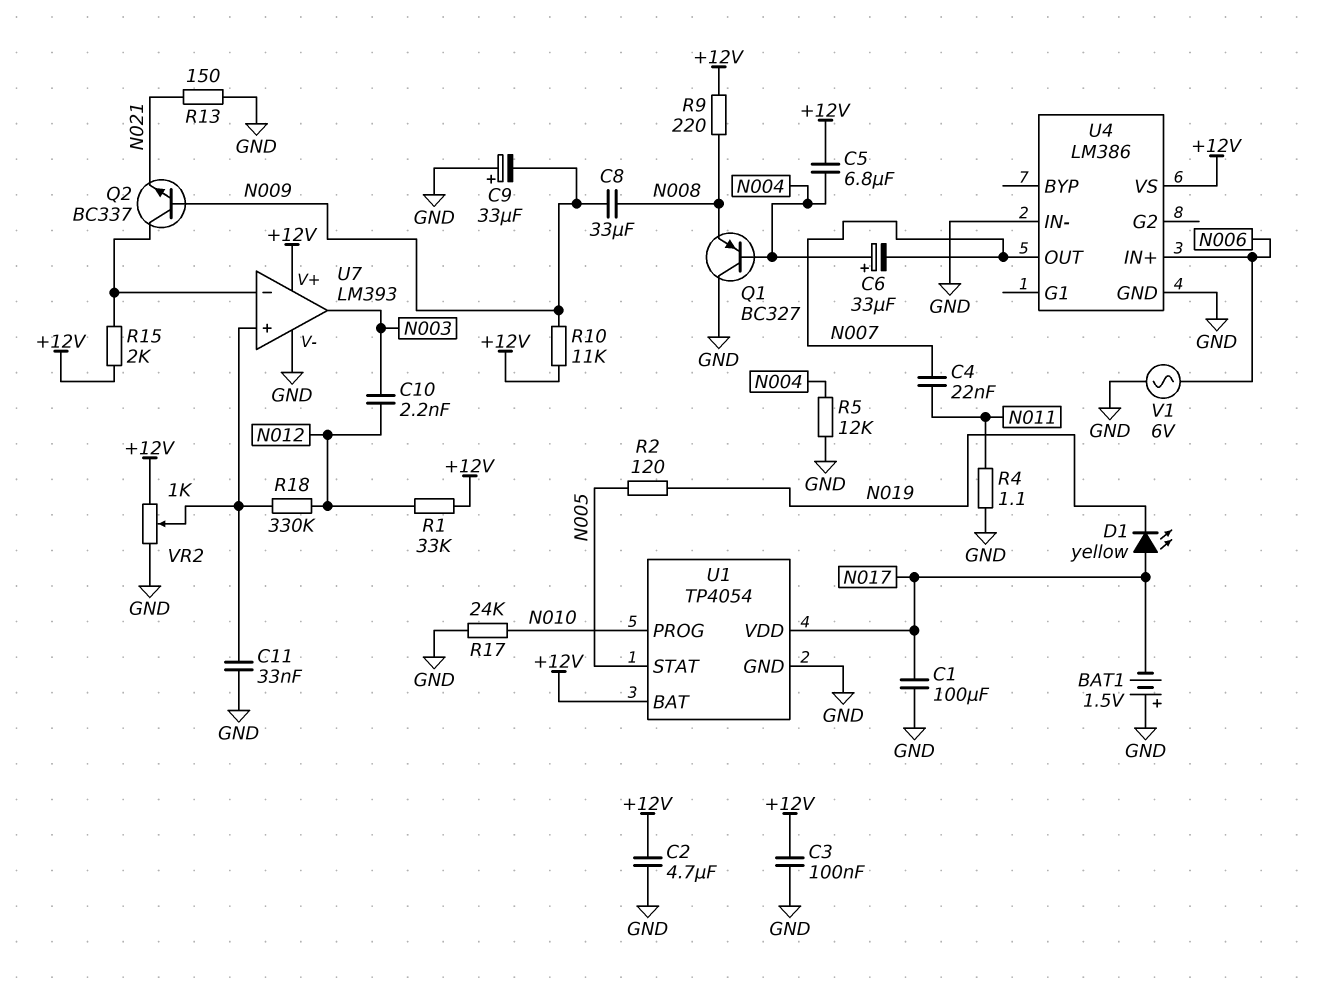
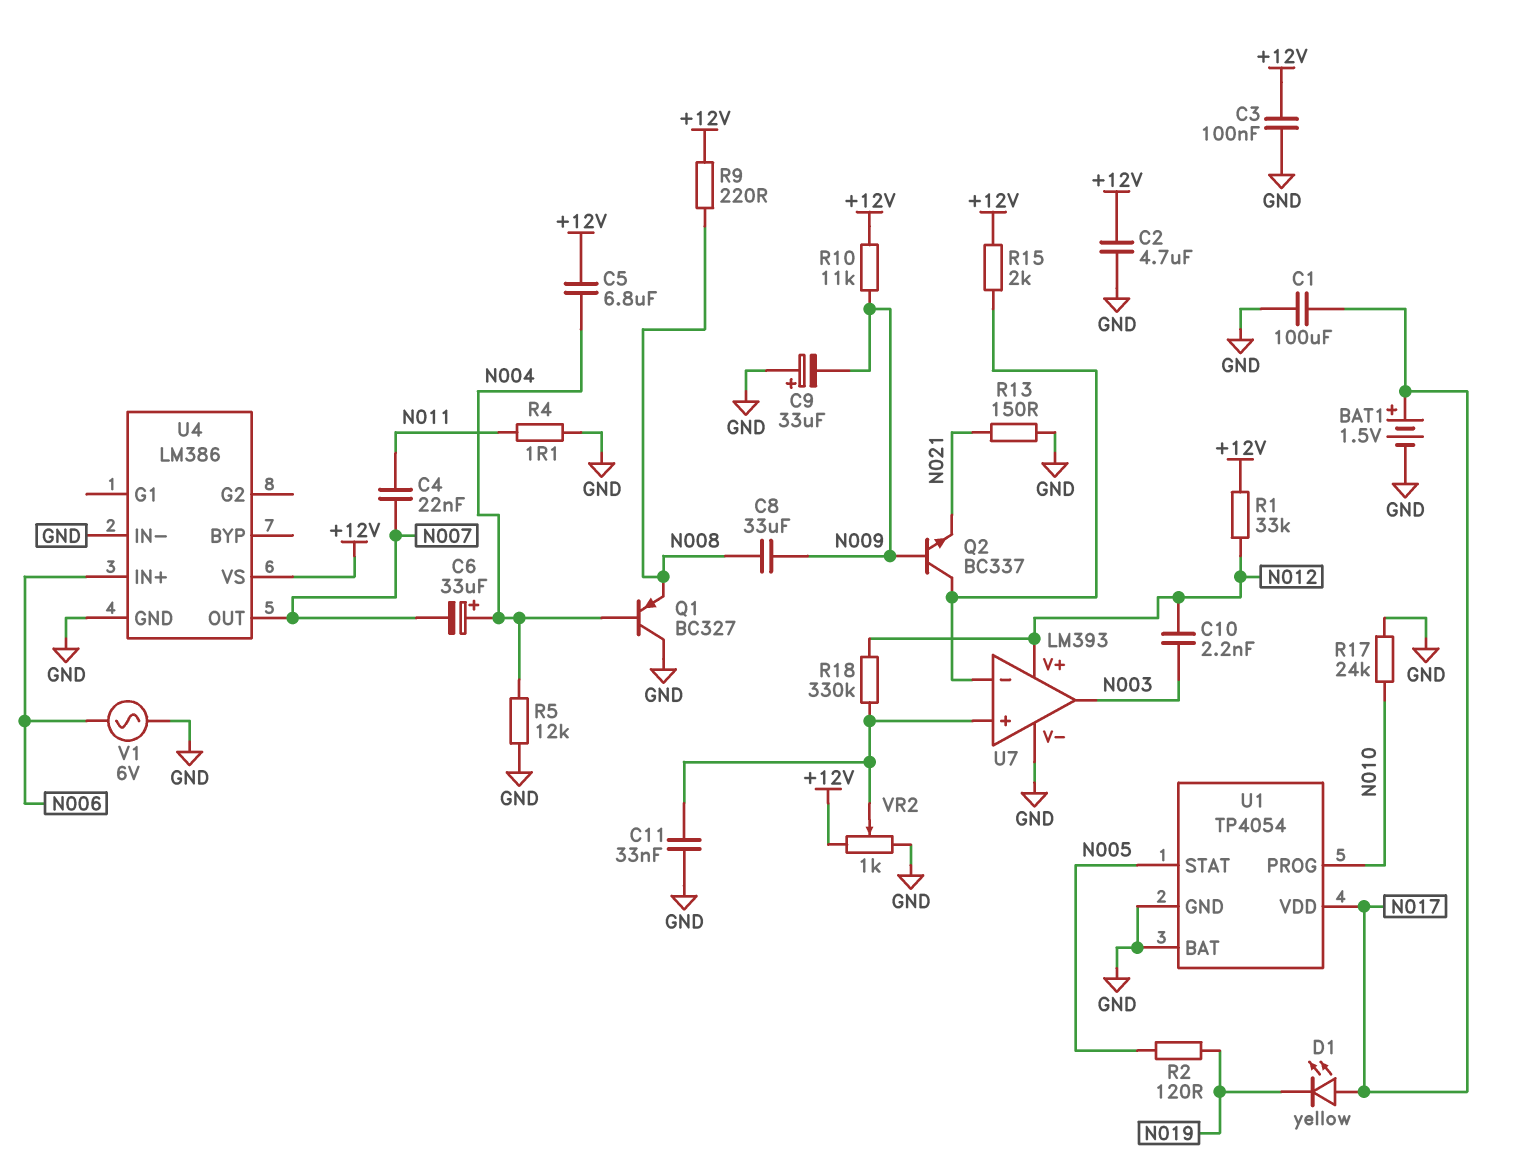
BAT1: 1.5V (plus GND, minus N017) -> 1.5V (plus N017, minus GND)
U1 pin BAT: +12V -> GND
U7 pin V+: +12V -> N012

